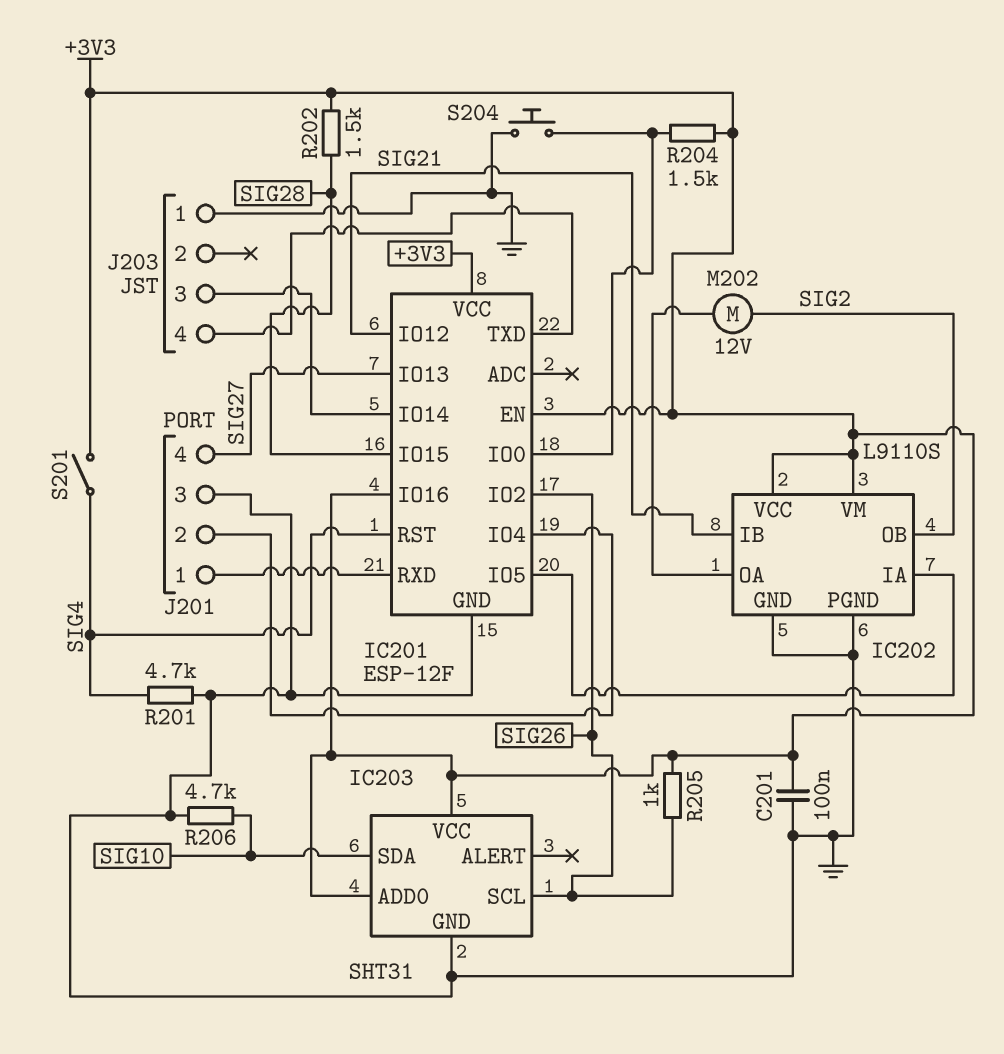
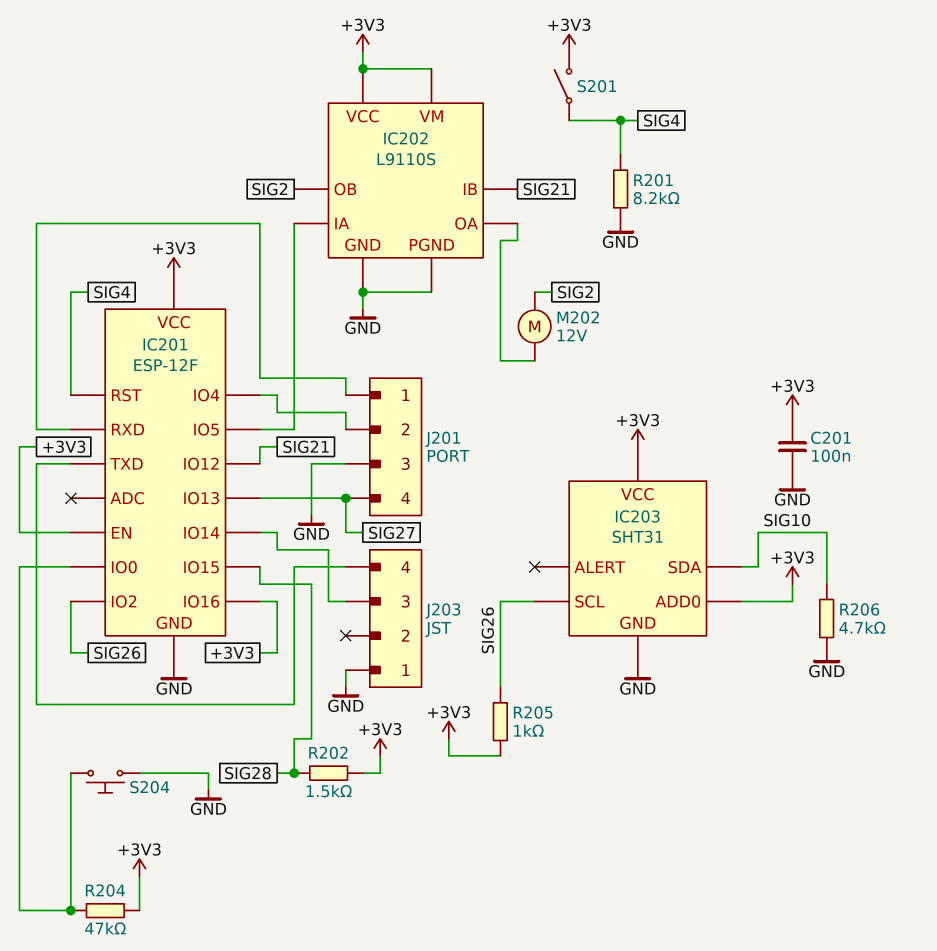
R201: 4.7k (GND, SIG4) -> 8.2k (GND, SIG4)
R204: 1.5k (+3V3, IC201/IO0) -> 47k (+3V3, IC201/IO0)

